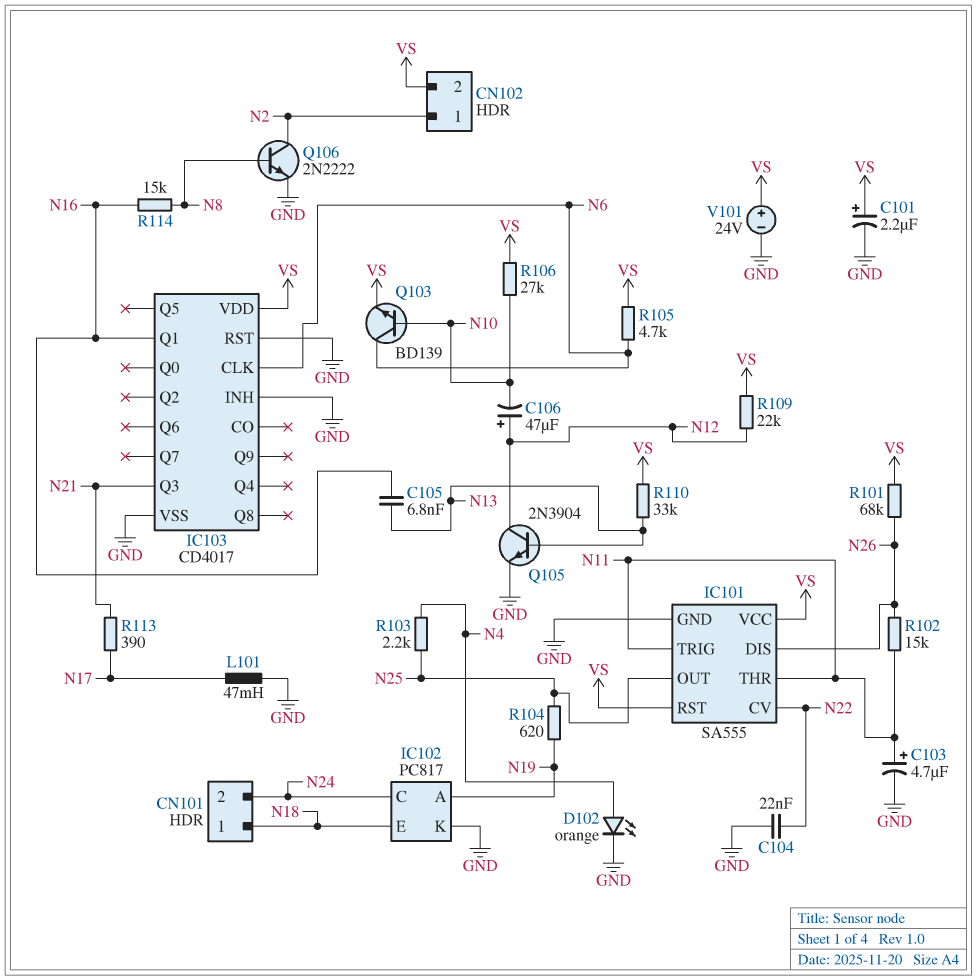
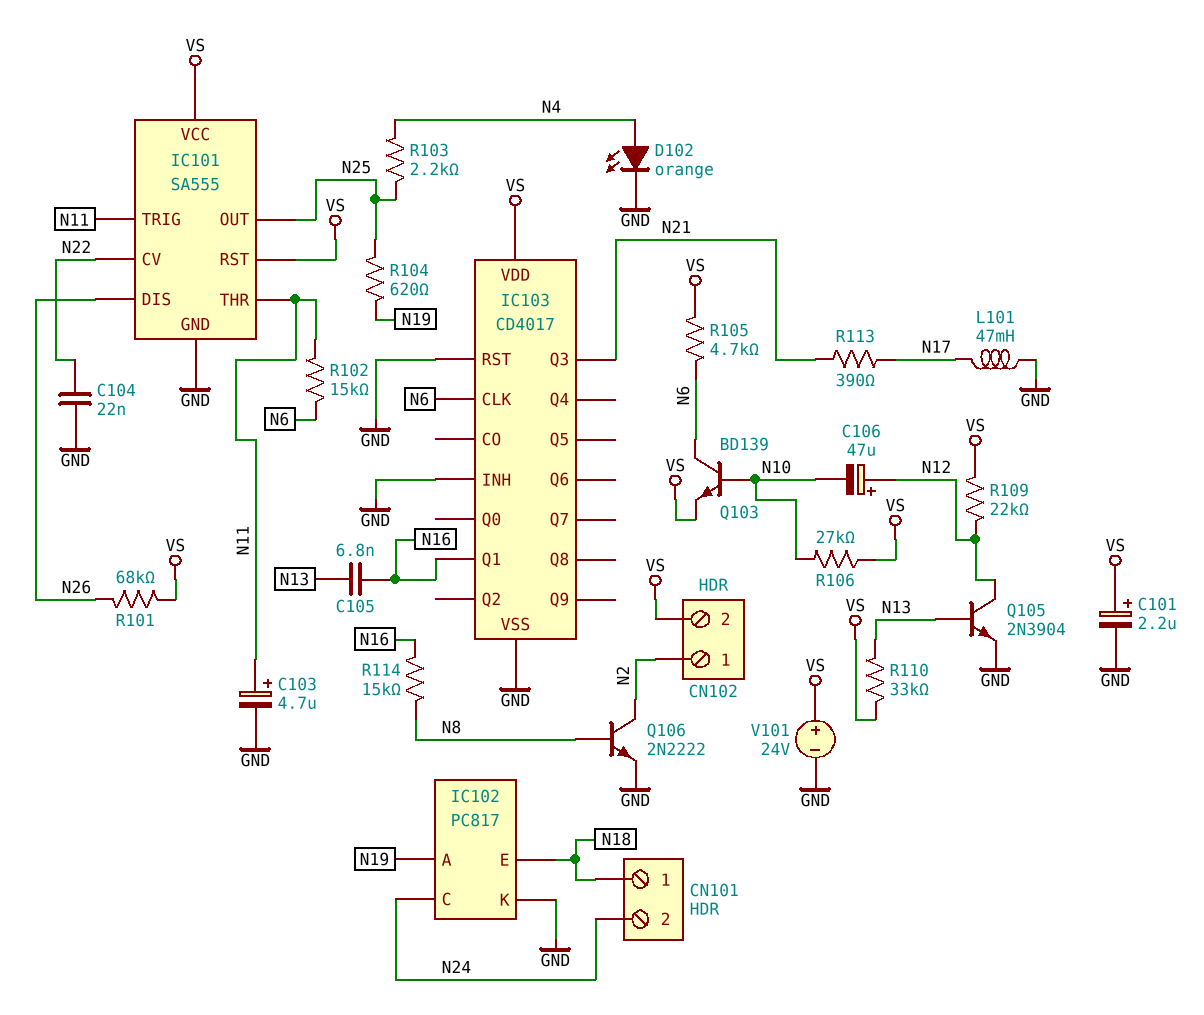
R102: 15k (N11, N26) -> 15k (N6, N11)

